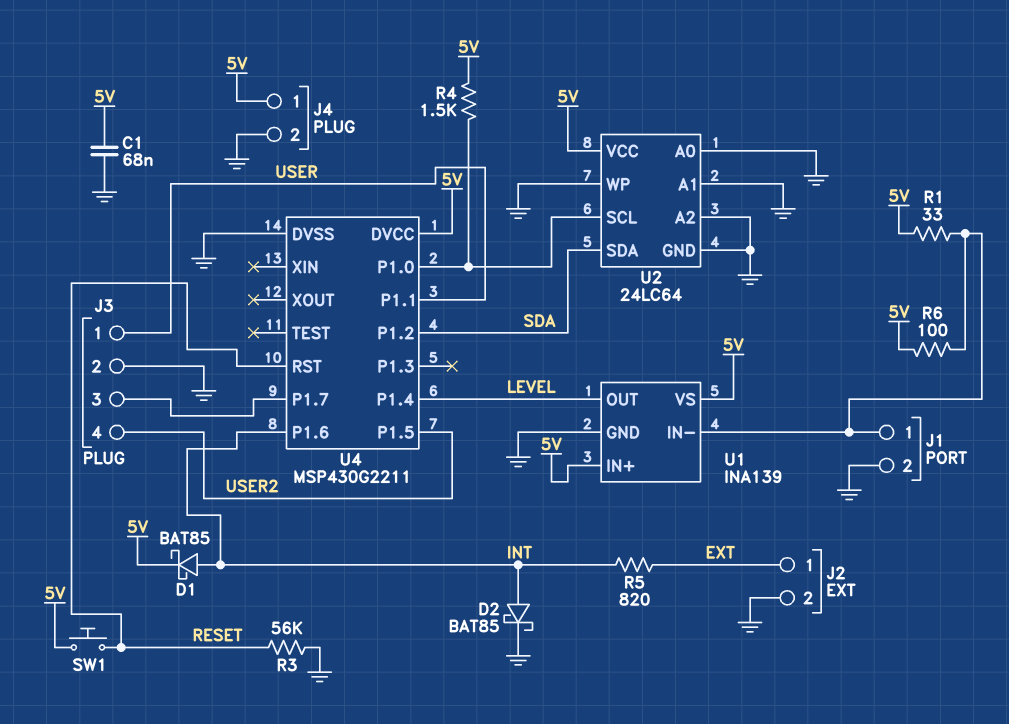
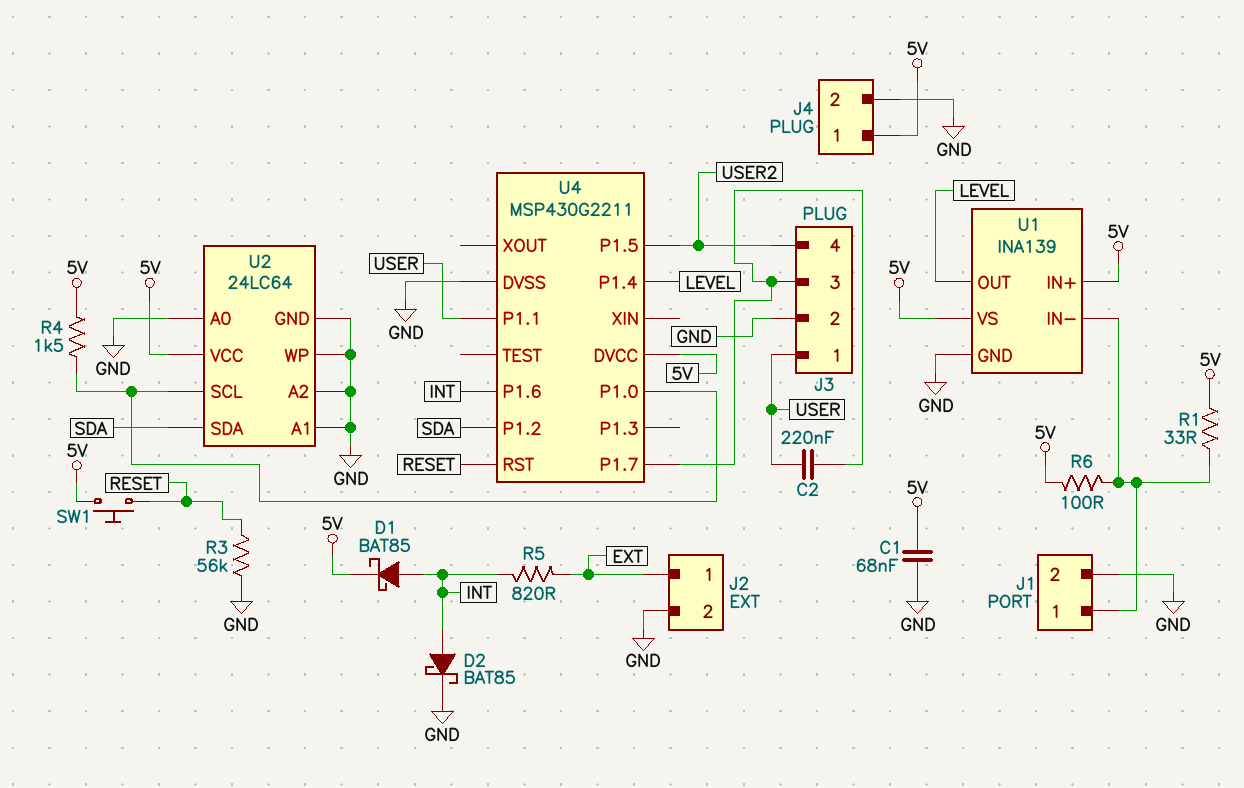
C2: none -> 220nF (J3/3, USER)

